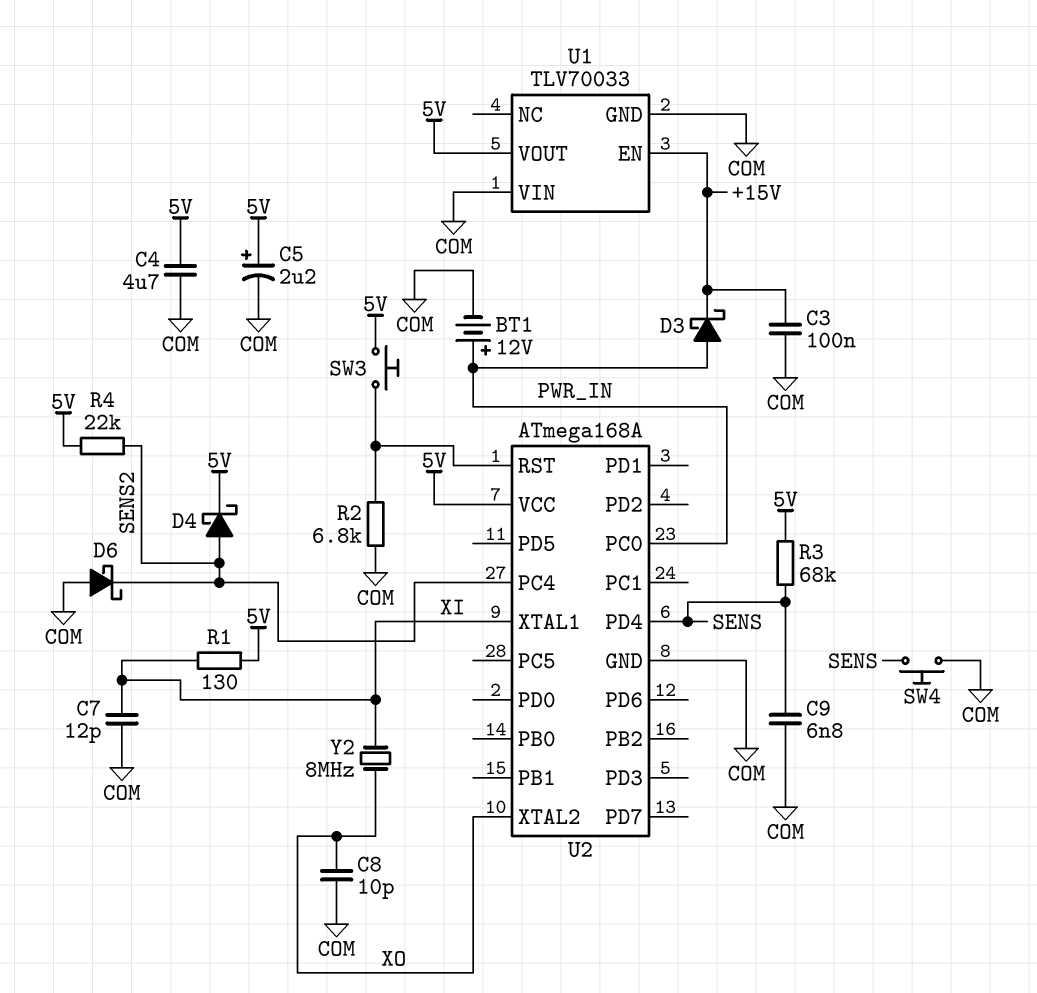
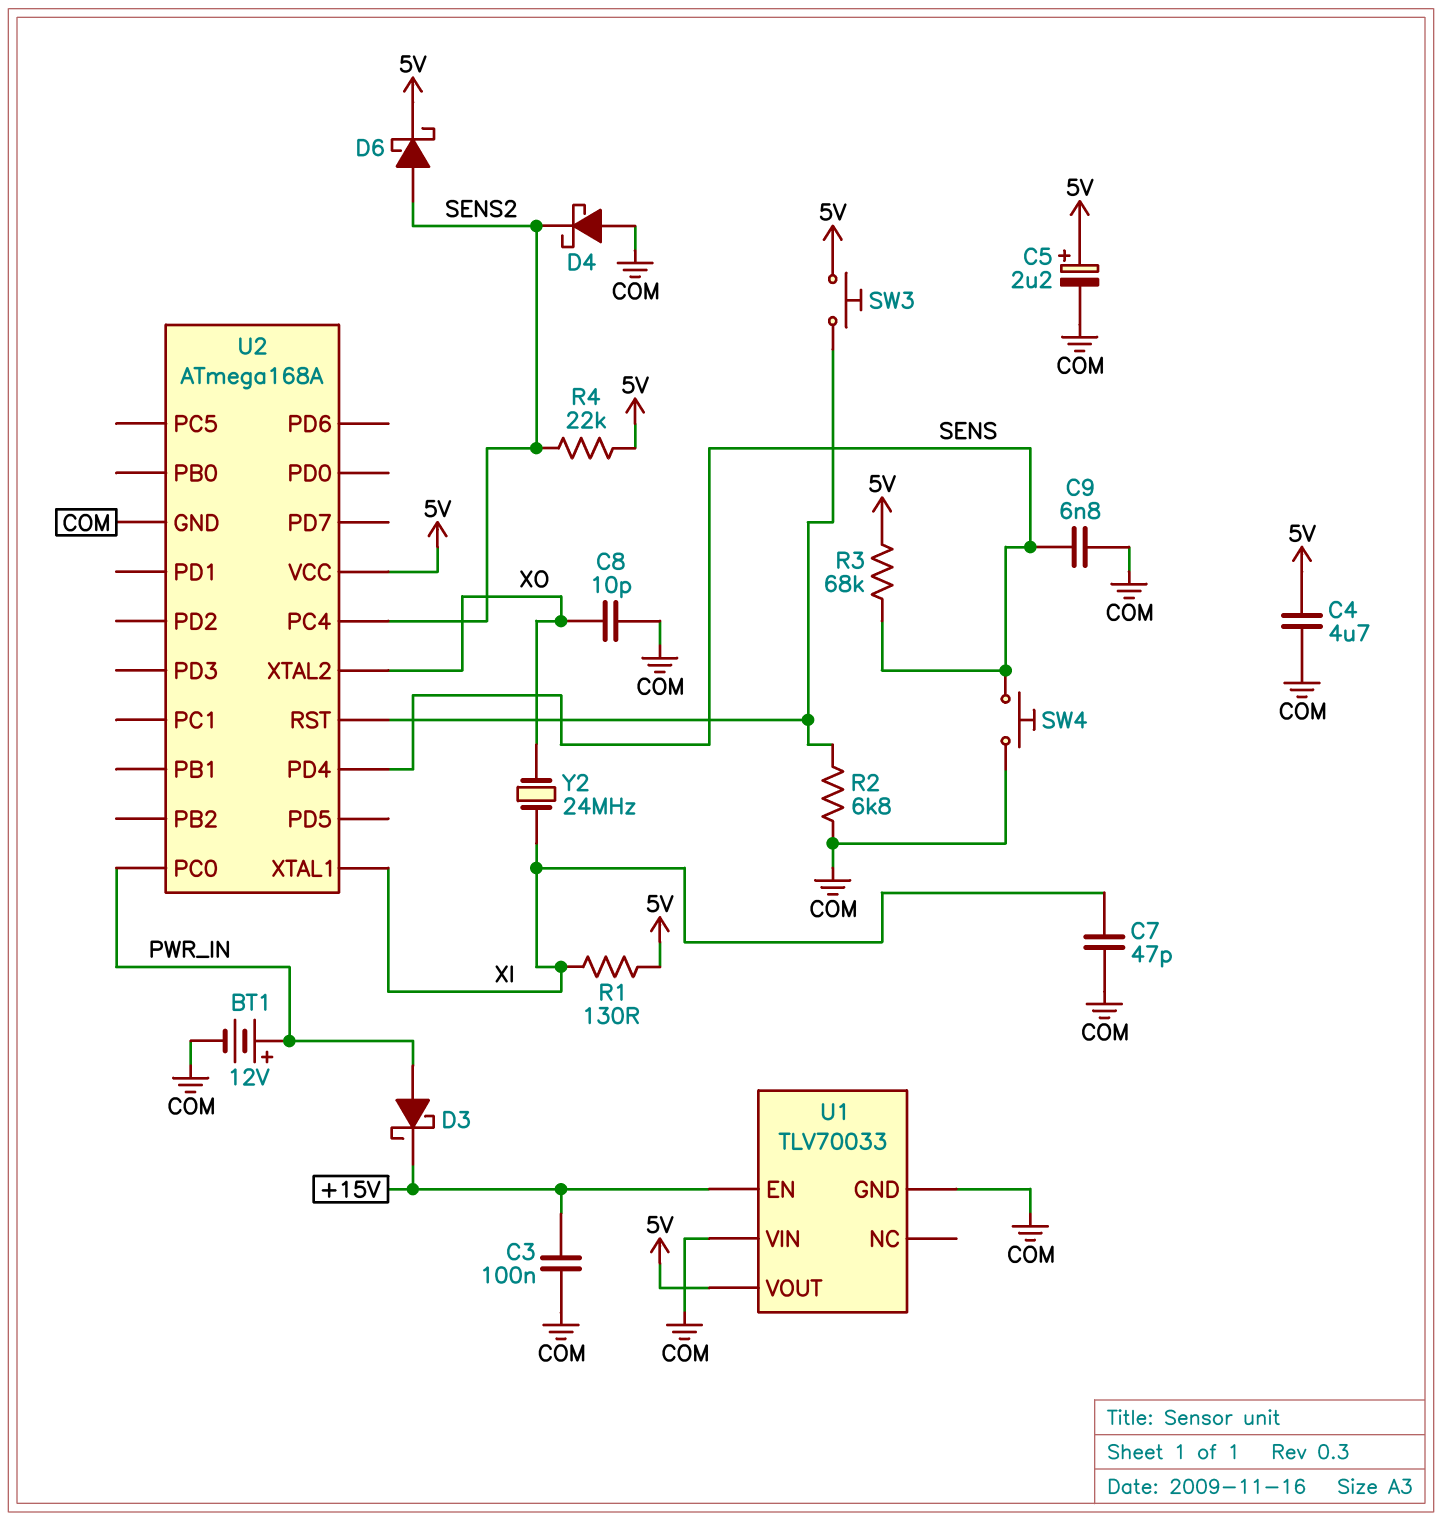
C7: 12pF (COM, XI) -> 47pF (COM, XI)
D4: schottky (A SENS2, K 5V) -> schottky (A COM, K SENS2)
D6: schottky (A COM, K SENS2) -> schottky (A SENS2, K 5V)
Y2: 8MHz (XI, XO) -> 24MHz (XI, XO)

